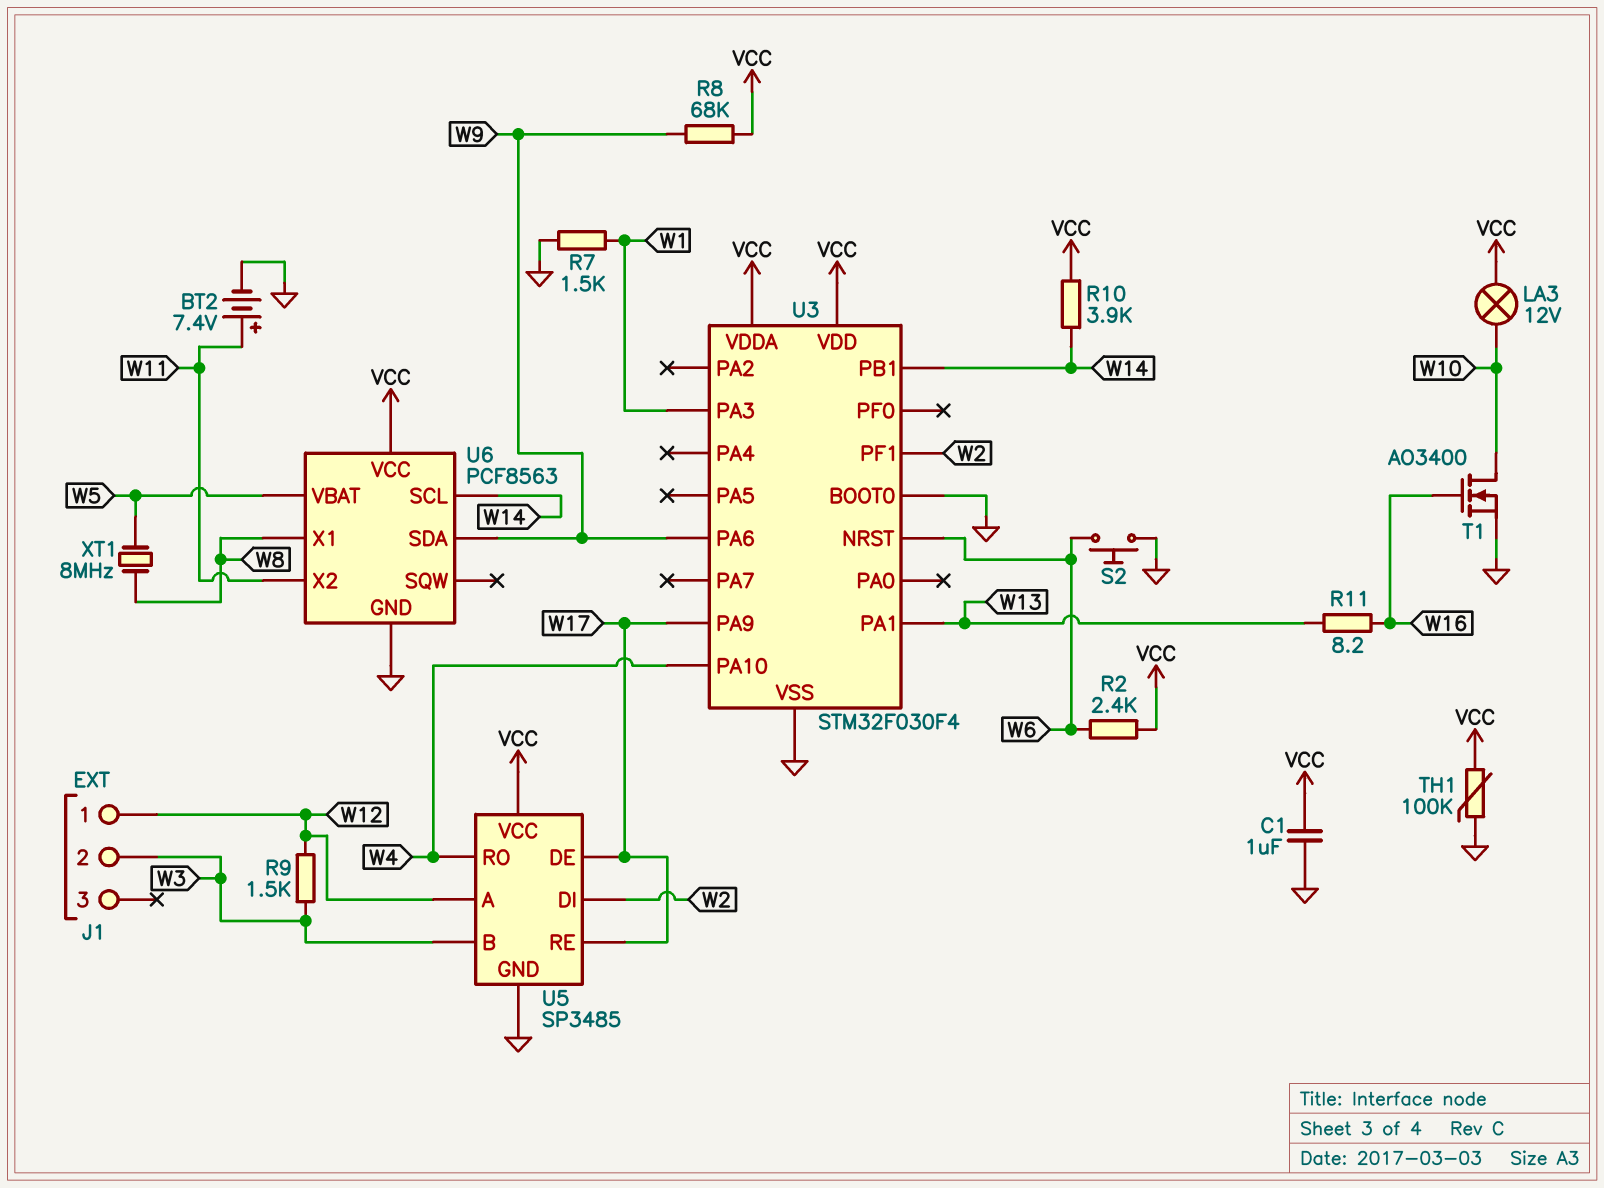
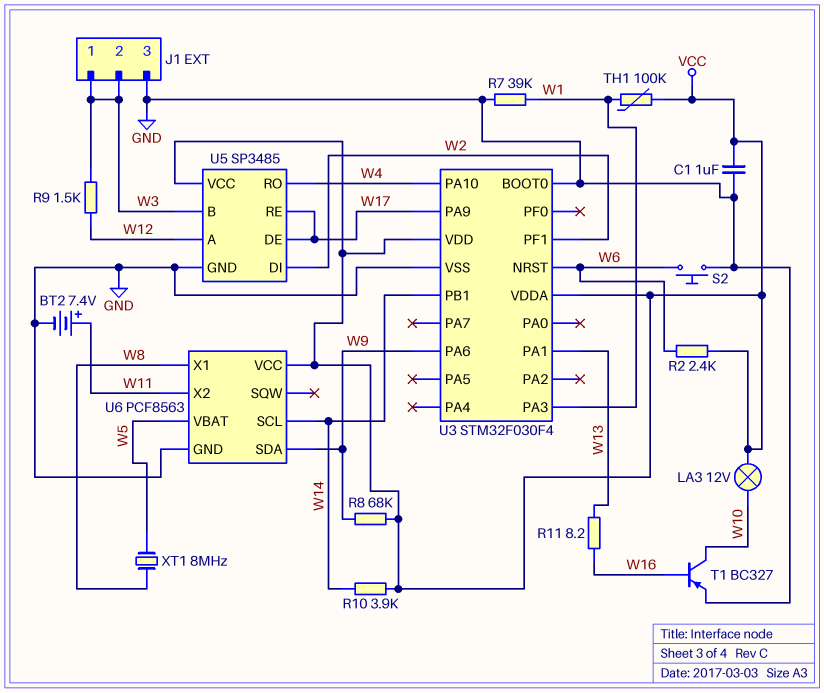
J1 pin 1: W12 -> W3
J1 pin 3: none -> GND
R7: 1.5k (GND, W1) -> 39k (GND, W1)
T1: NMOS AO3400 (G W16, D W10, S GND) -> PNP BC327 (B W16, C W10, E GND)
TH1: 100k (GND, VCC) -> 100k (VCC, W1)

